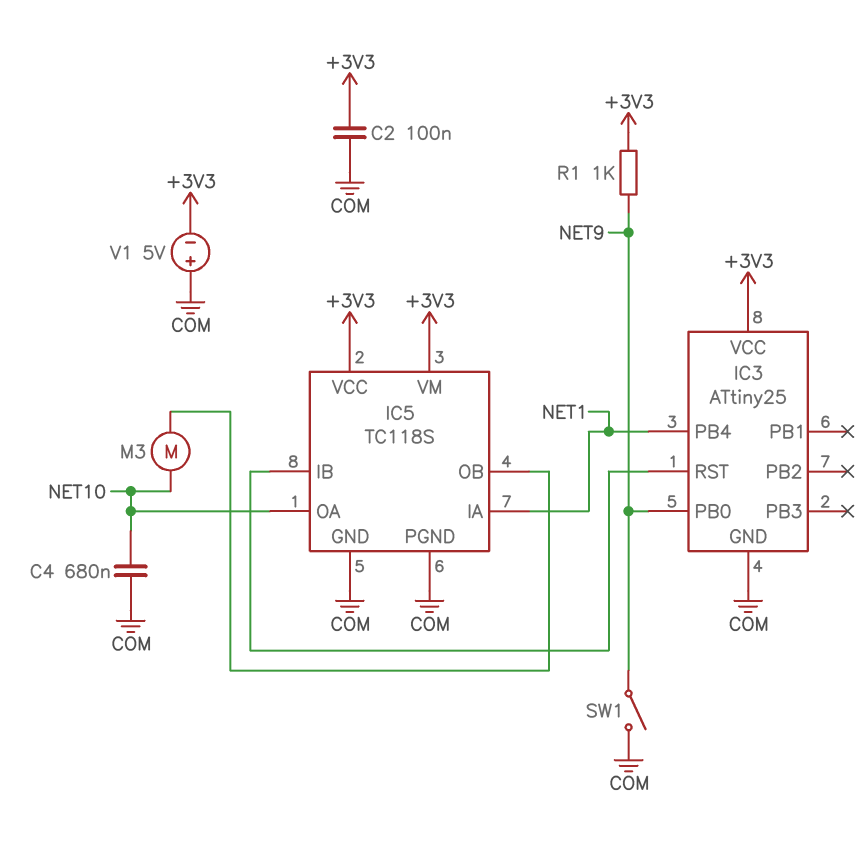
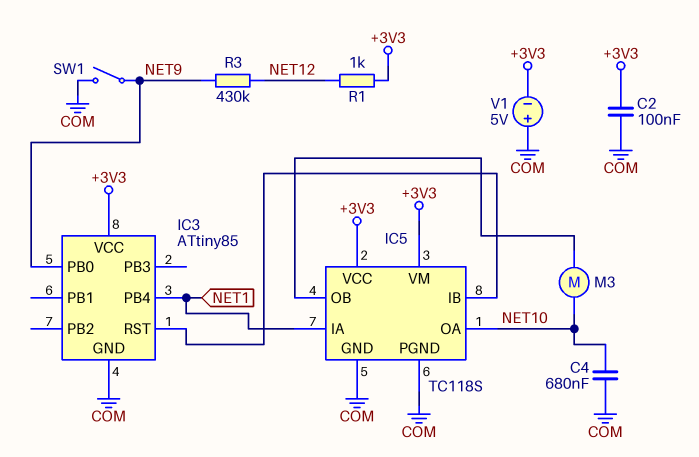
IC3: ATtiny25 -> ATtiny85
R1: 1k (+3V3, NET9) -> 1k (+3V3, NET12)
R3: none -> 430k (NET9, NET12)

